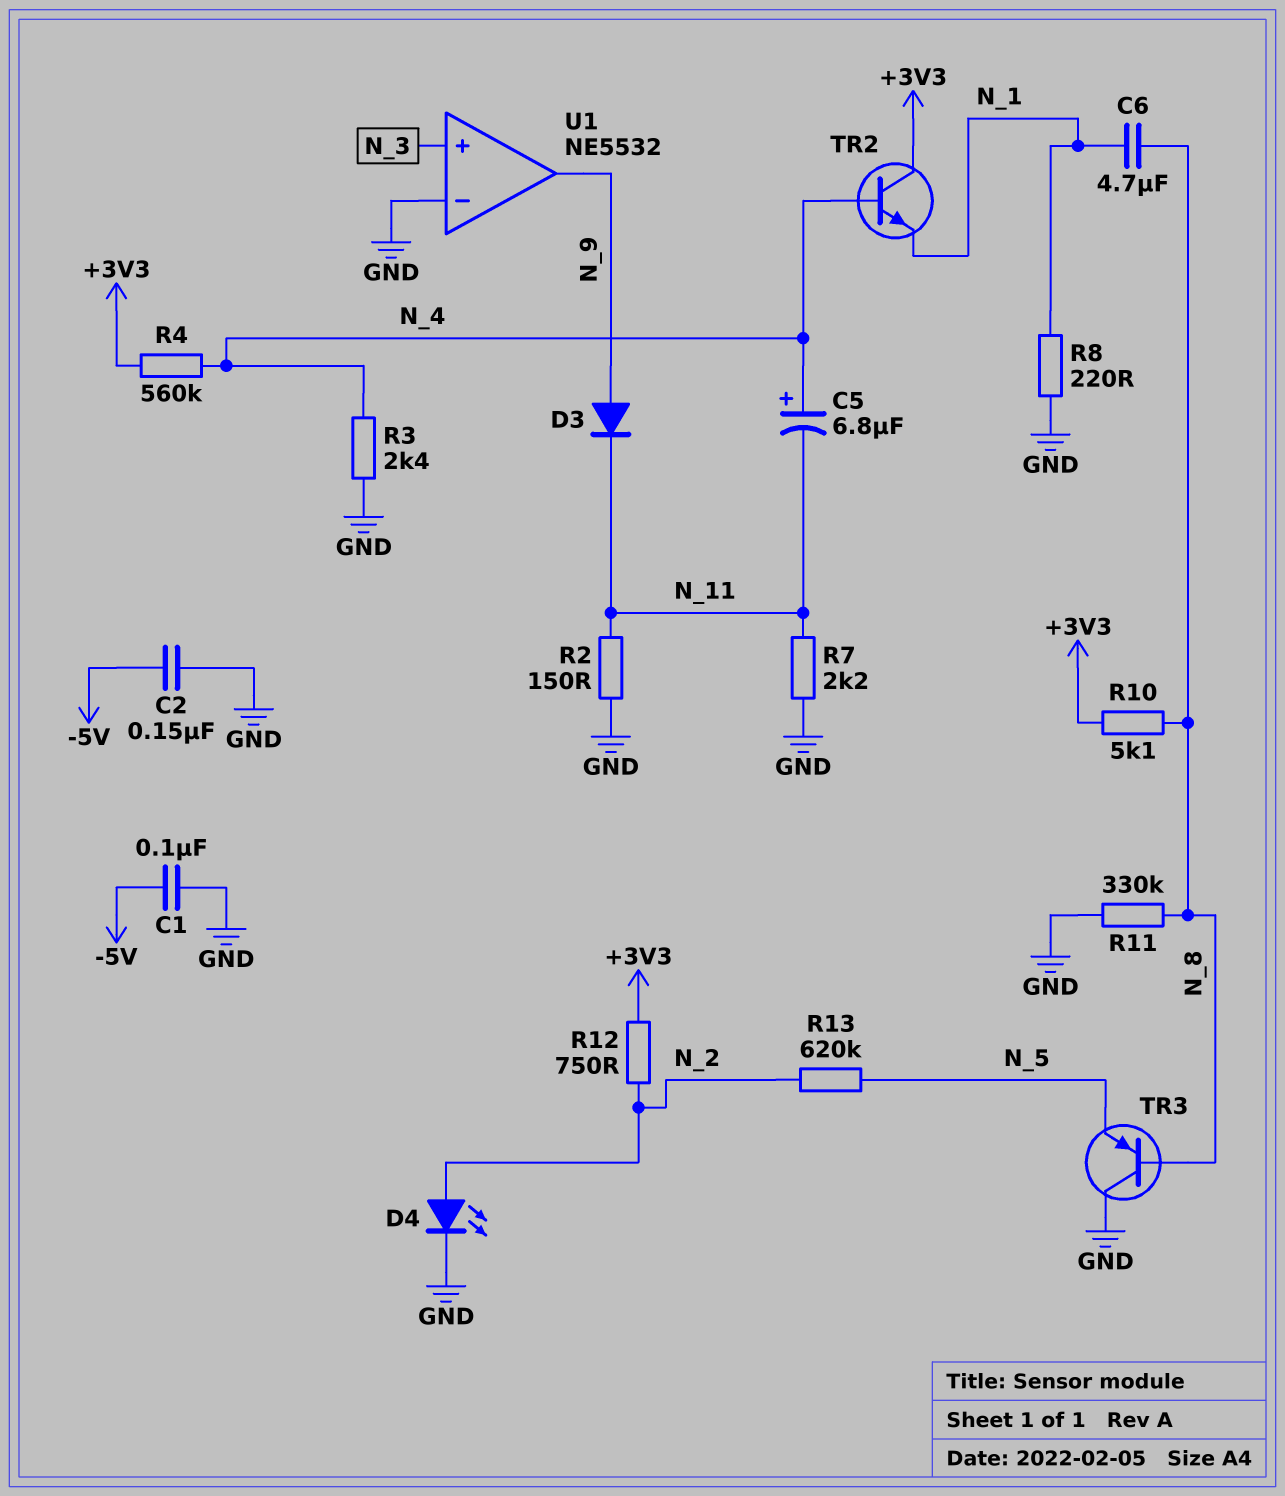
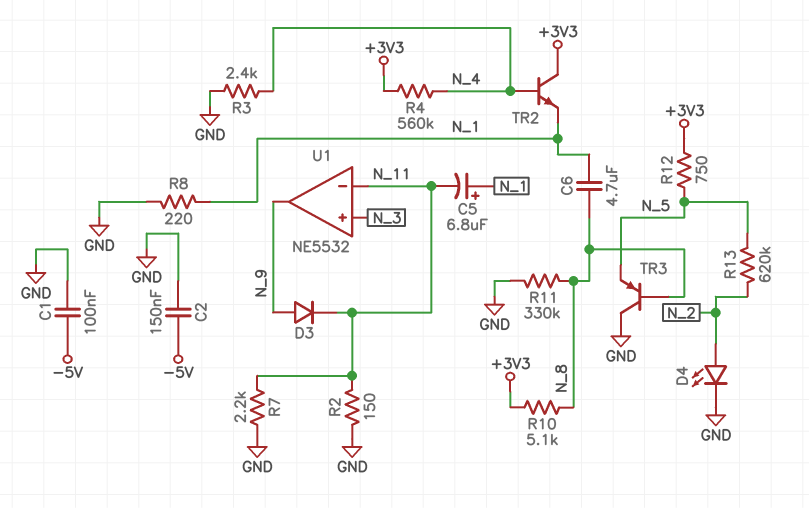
C5: 6.8uF (plus N_4, minus N_11) -> 6.8uF (plus N_1, minus N_11)
R12: 750 (+3V3, N_2) -> 750 (+3V3, N_5)
U1 pin in-: GND -> N_11

